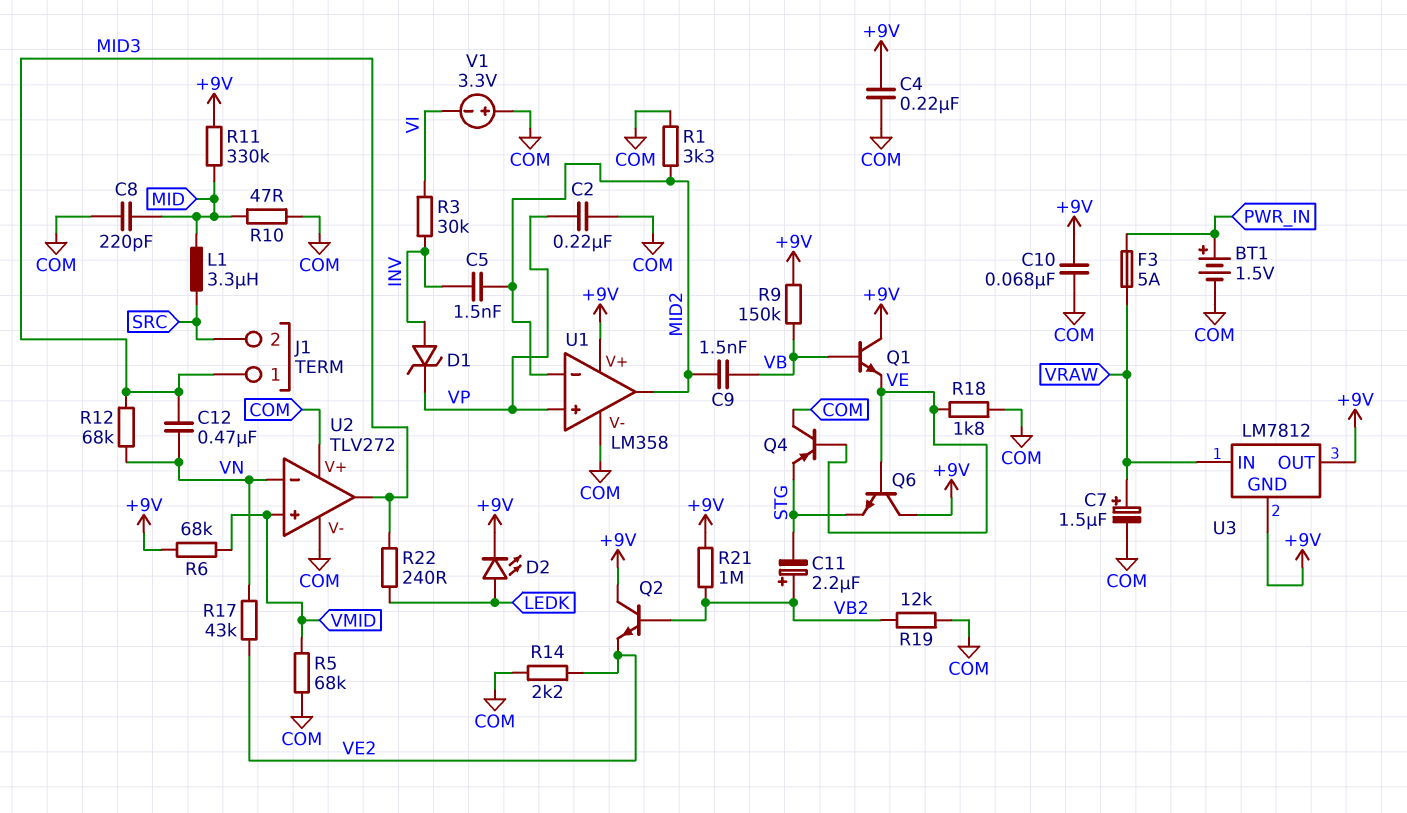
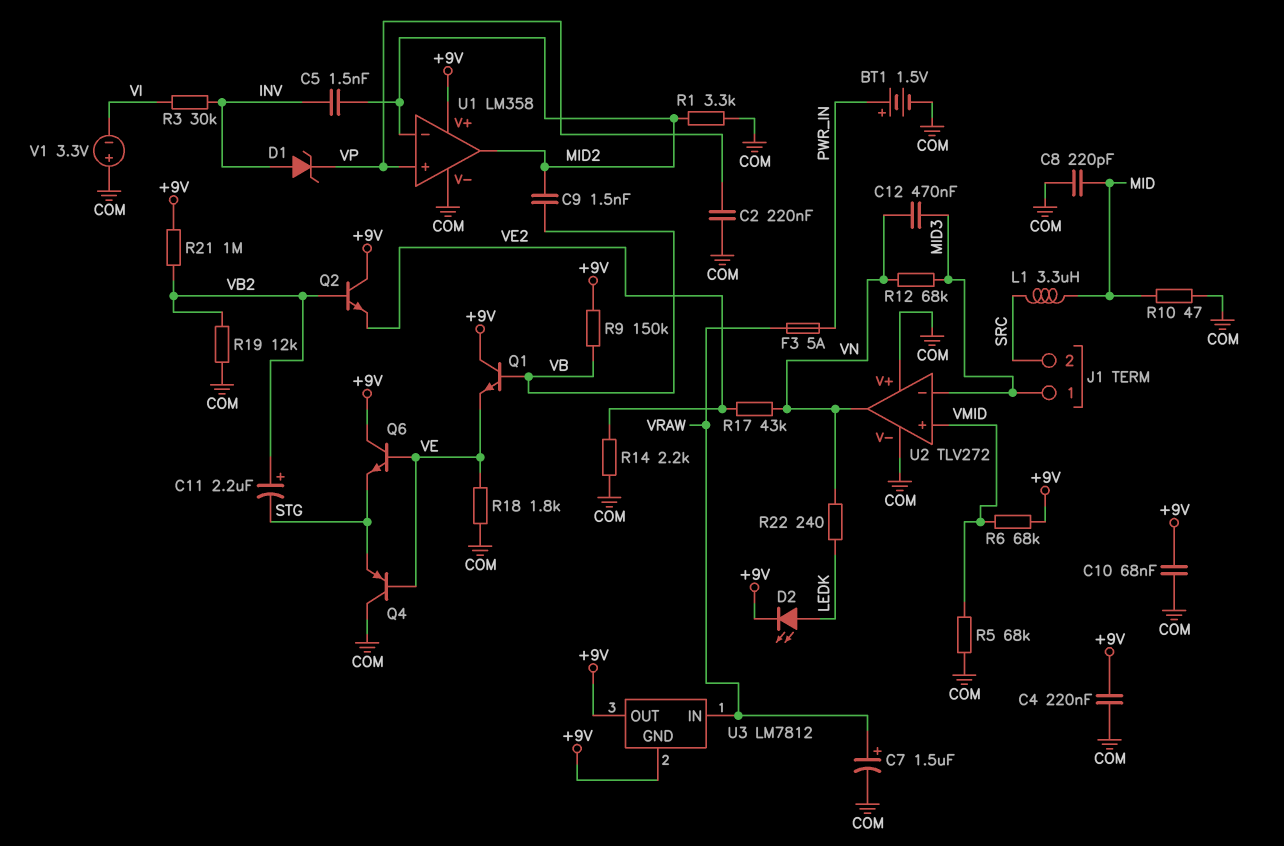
R11: 330k (+9V, MID) -> none
R22: 240 (LEDK, MID3) -> 240 (LEDK, VN)
U2 pin in-: VN -> MID3
U2 pin out: MID3 -> VN

